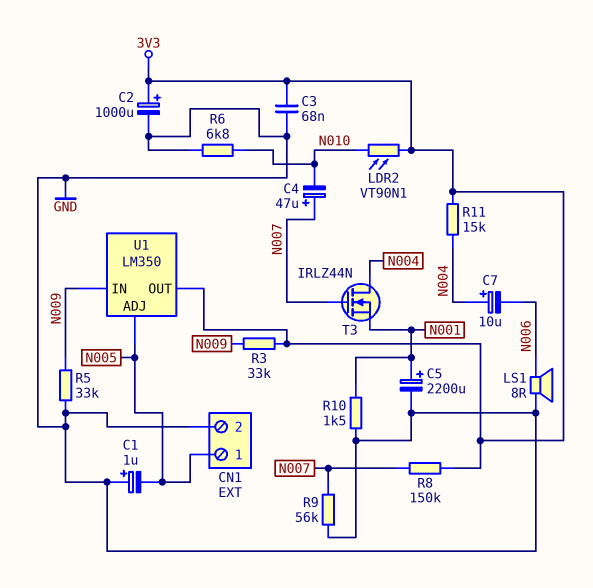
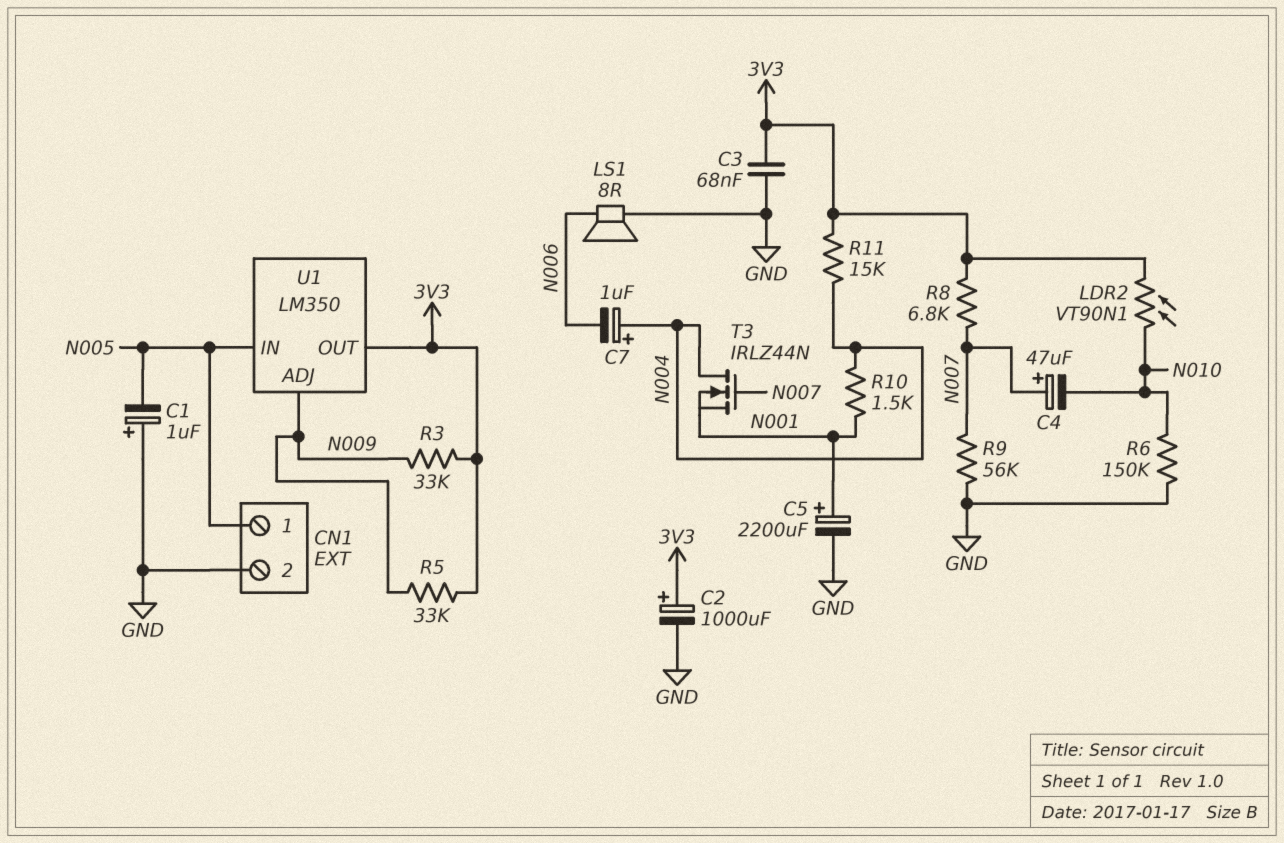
C7: 10uF (plus N004, minus N006) -> 1uF (plus N004, minus N006)
R5: 33k (GND, N009) -> 33k (3V3, N009)
R6: 6.8k (GND, N010) -> 150k (GND, N010)
R8: 150k (3V3, N007) -> 6.8k (3V3, N007)
R10: 1.5k (GND, N001) -> 1.5k (N001, N004)
U1 pin ADJ: N005 -> N009
U1 pin IN: N009 -> N005

